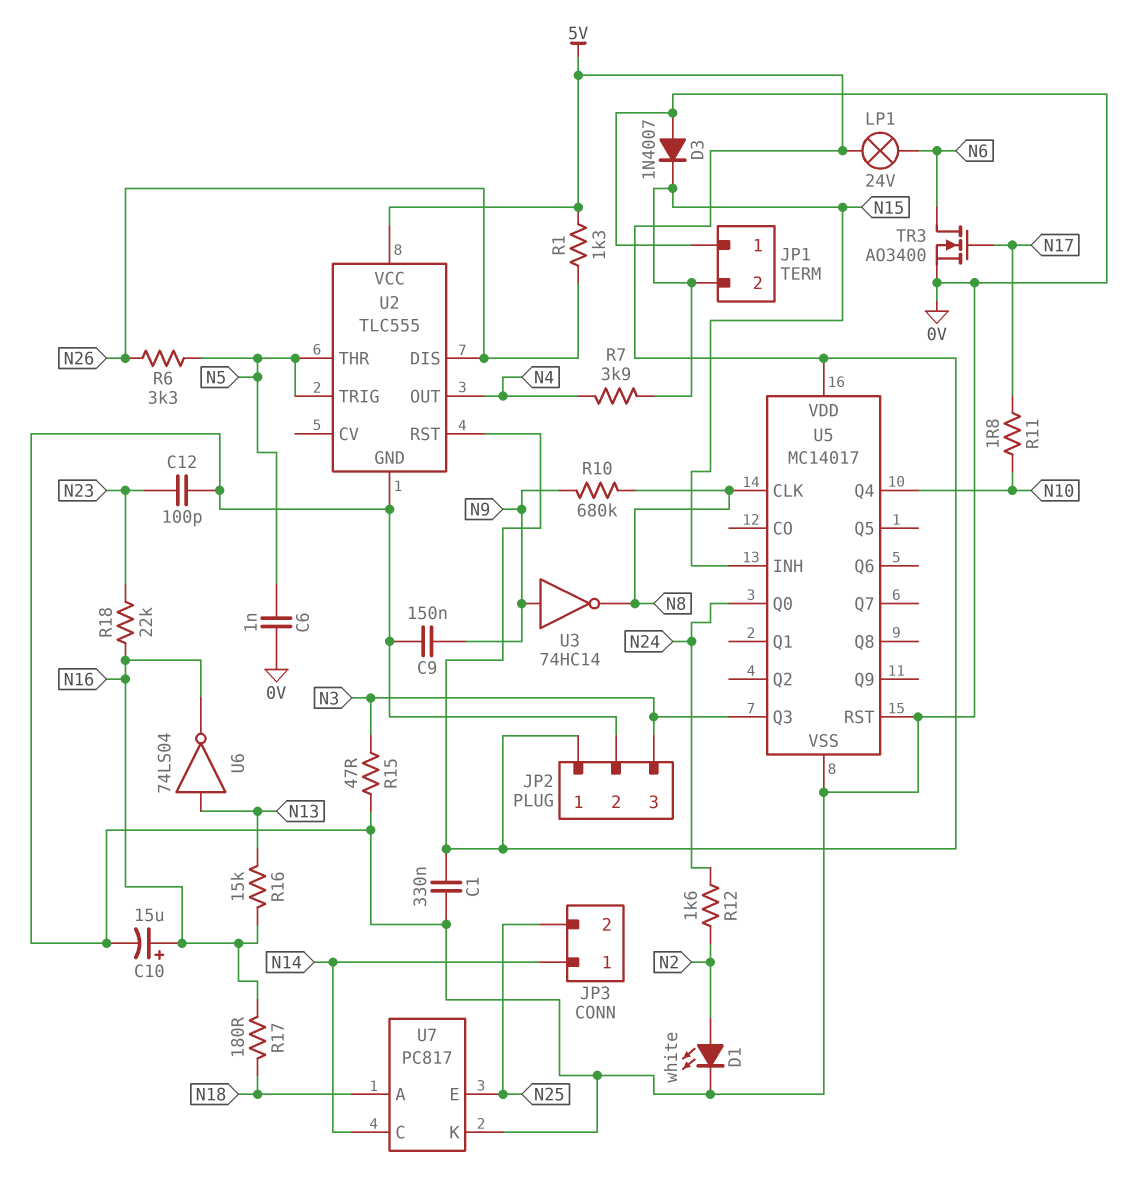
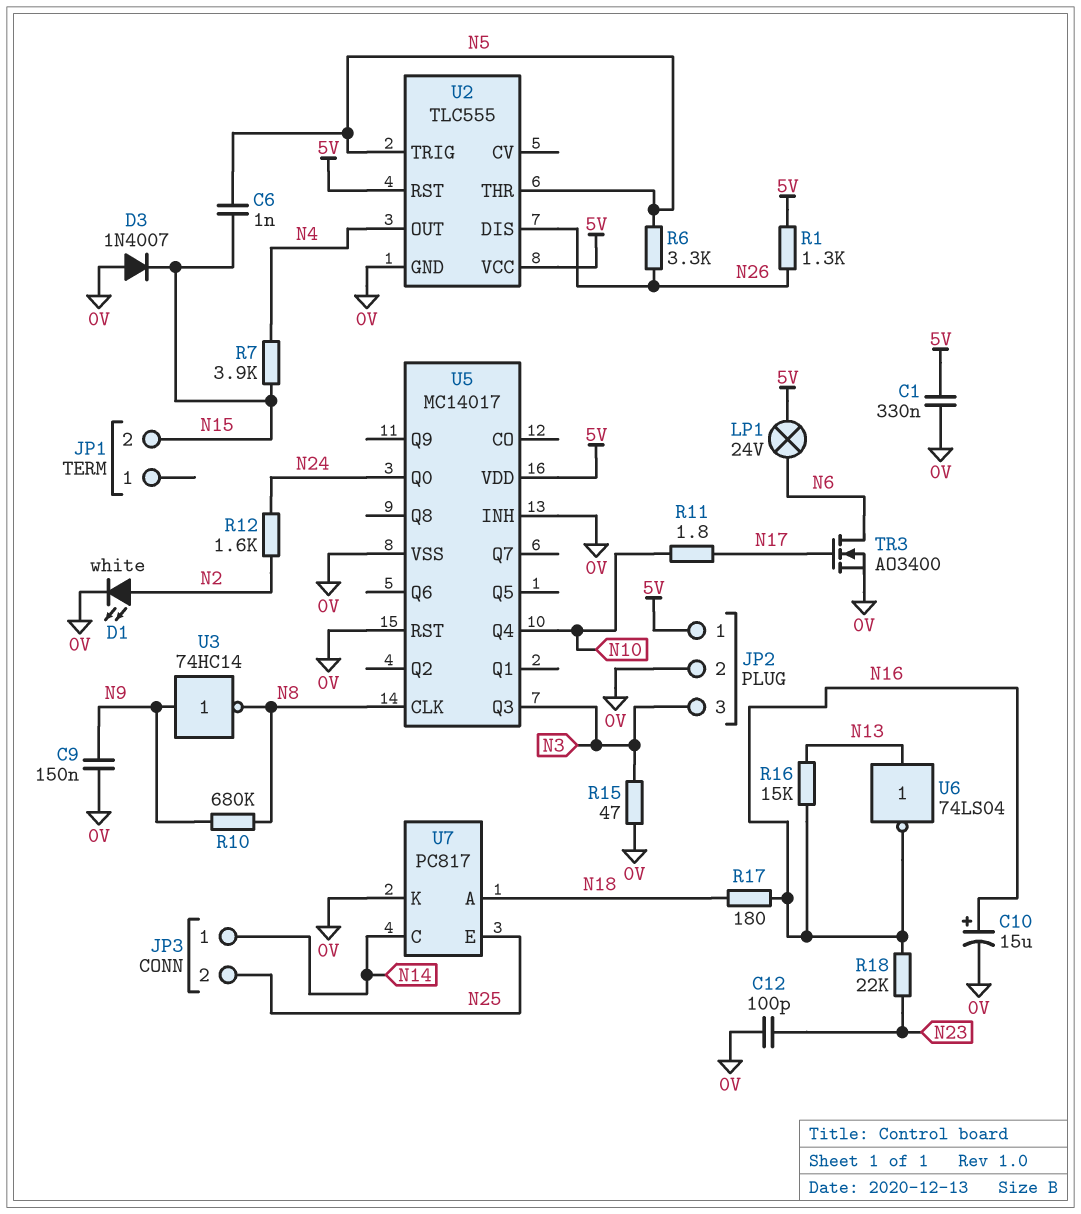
C6: 1nF (0V, N5) -> 1nF (N5, N15)
JP1 pin 1: 0V -> none
U5 pin INH: N15 -> 0V

